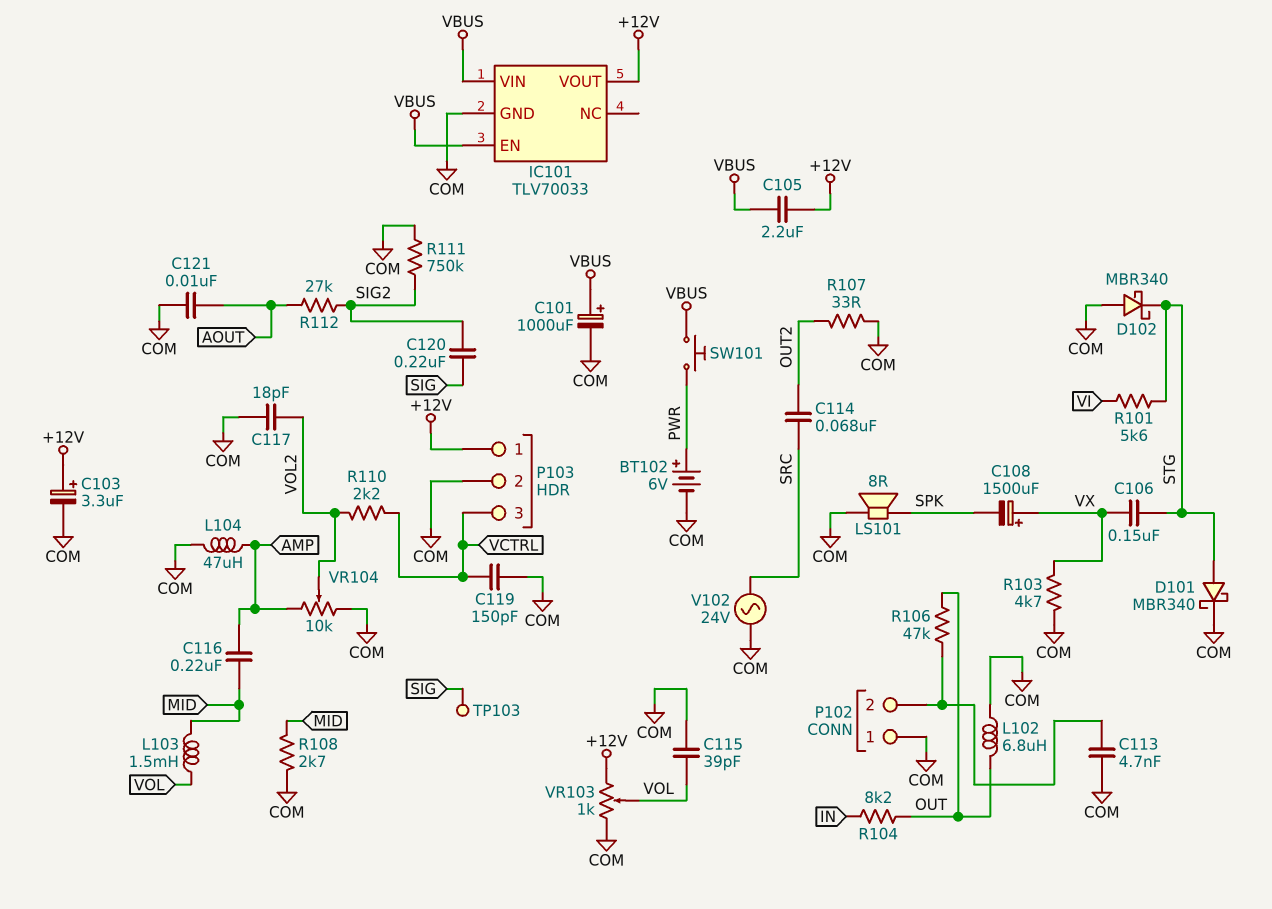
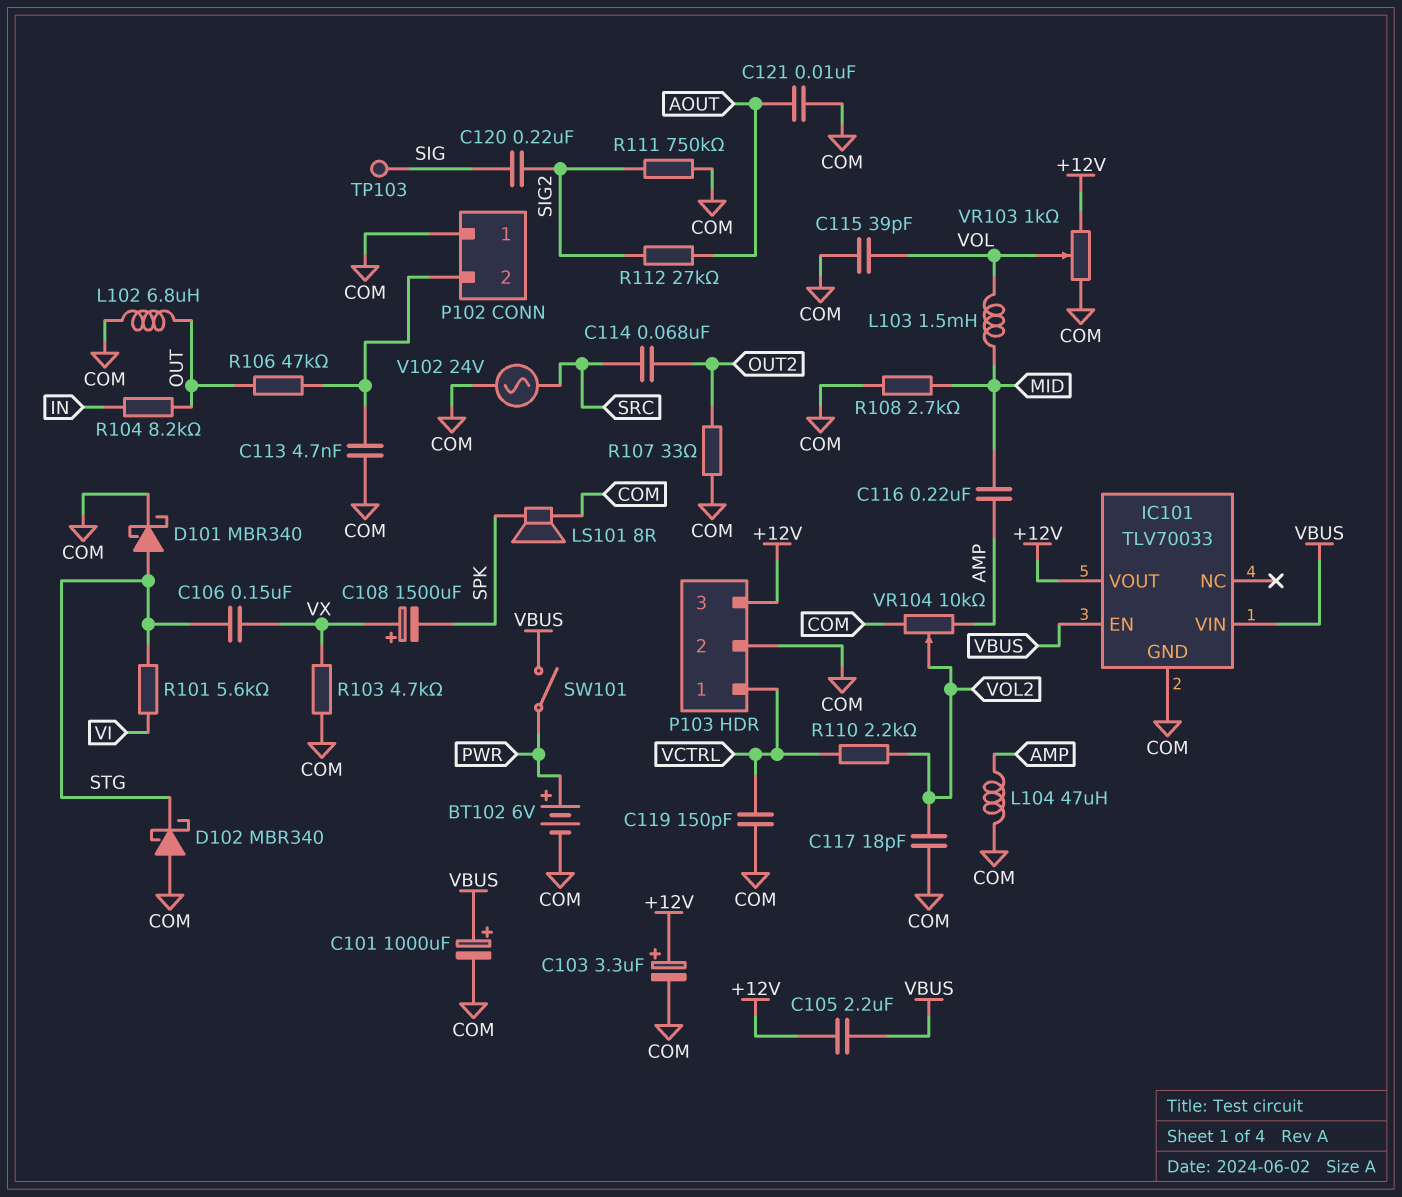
P103 pin 1: +12V -> VCTRL
P103 pin 3: VCTRL -> +12V
SW101: button (PWR, VBUS) -> switch (PWR, VBUS)

